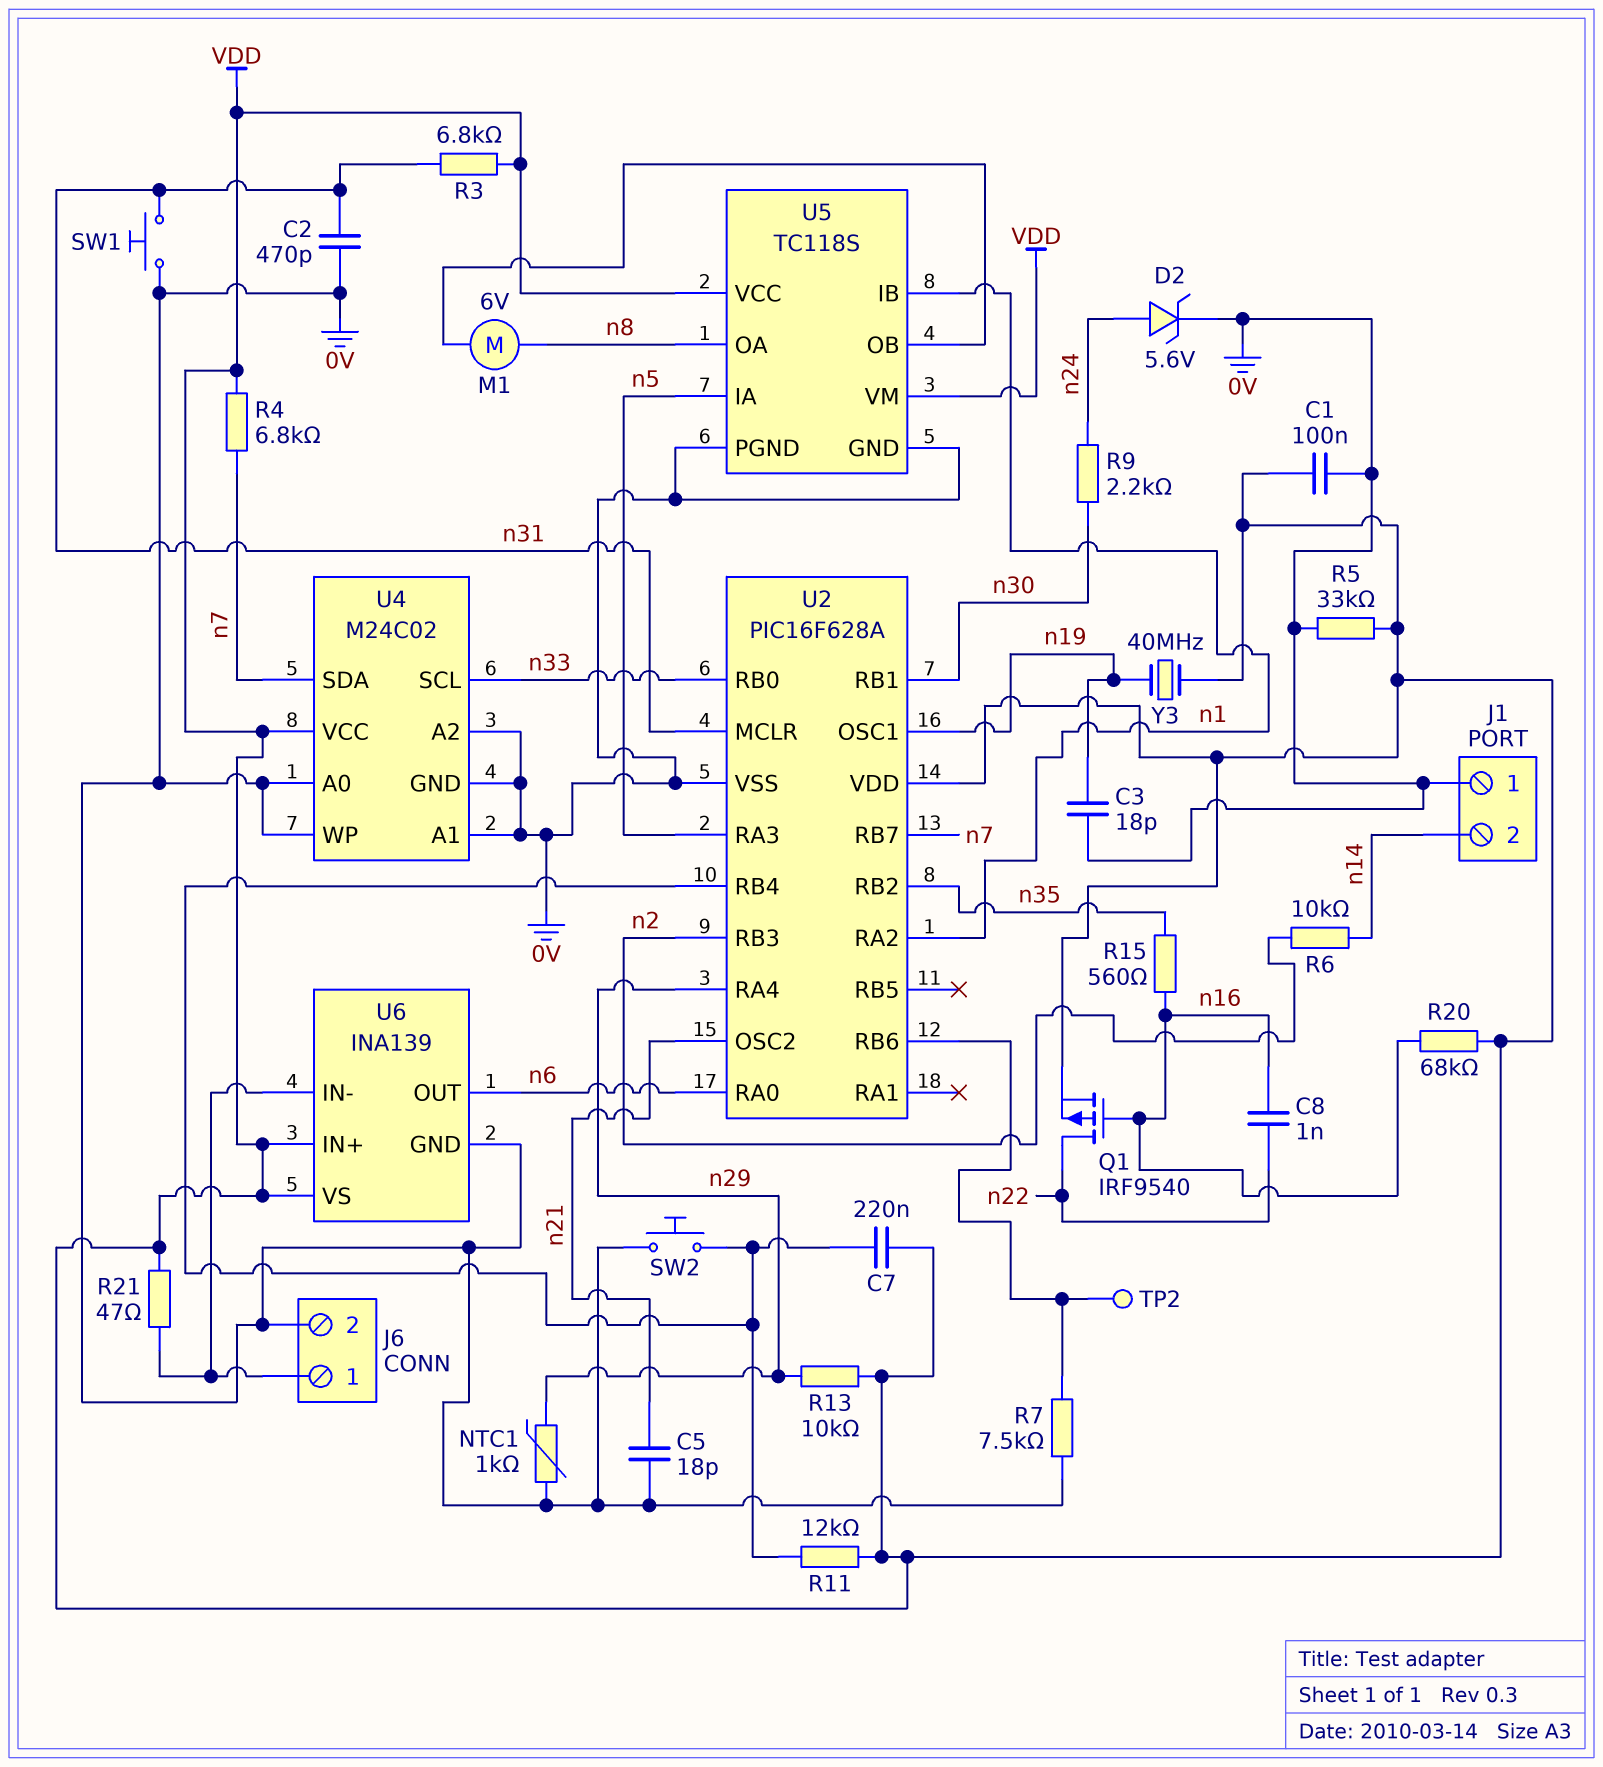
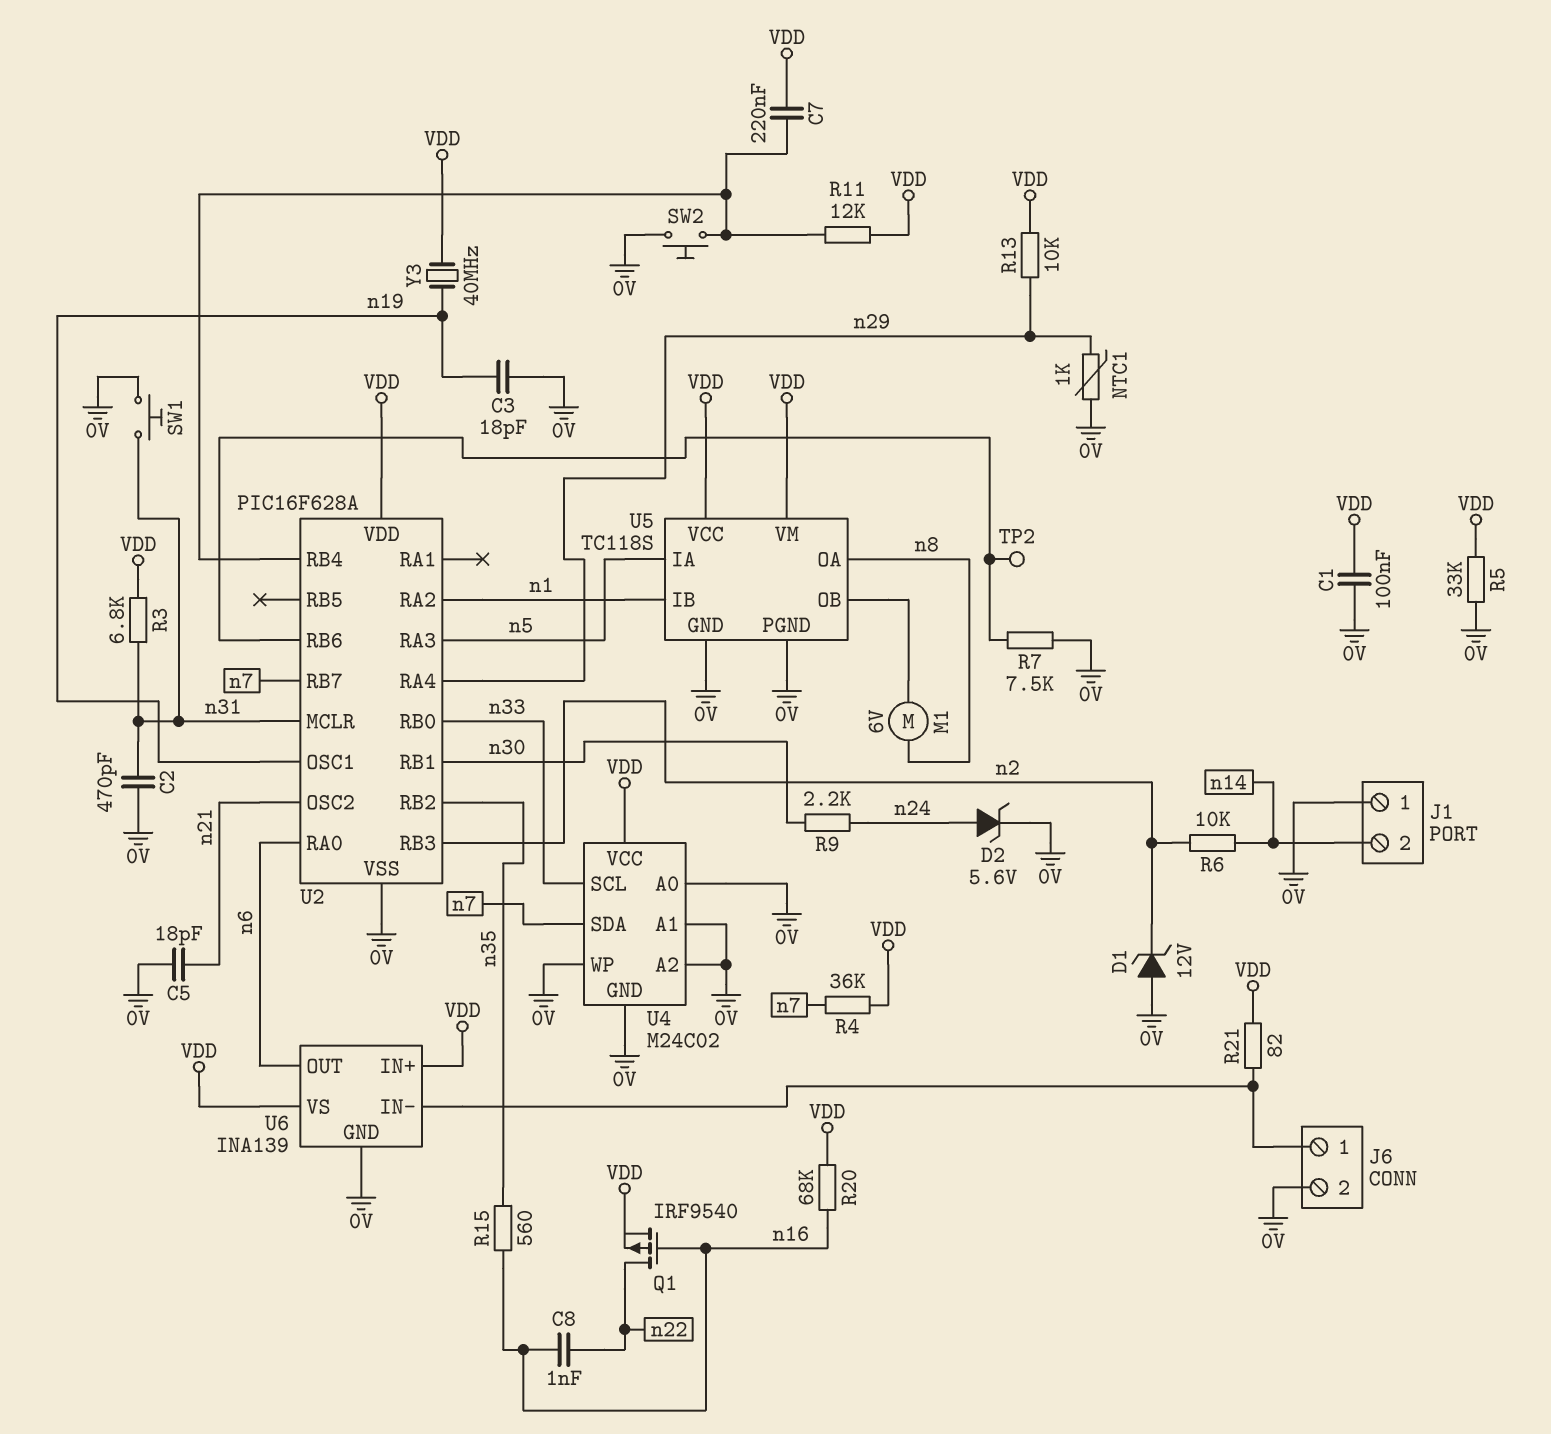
D1: none -> zener 12V (A 0V, K n2)
R4: 6.8k (VDD, n7) -> 36k (VDD, n7)
R21: 47 (J6/1, VDD) -> 82 (J6/1, VDD)

